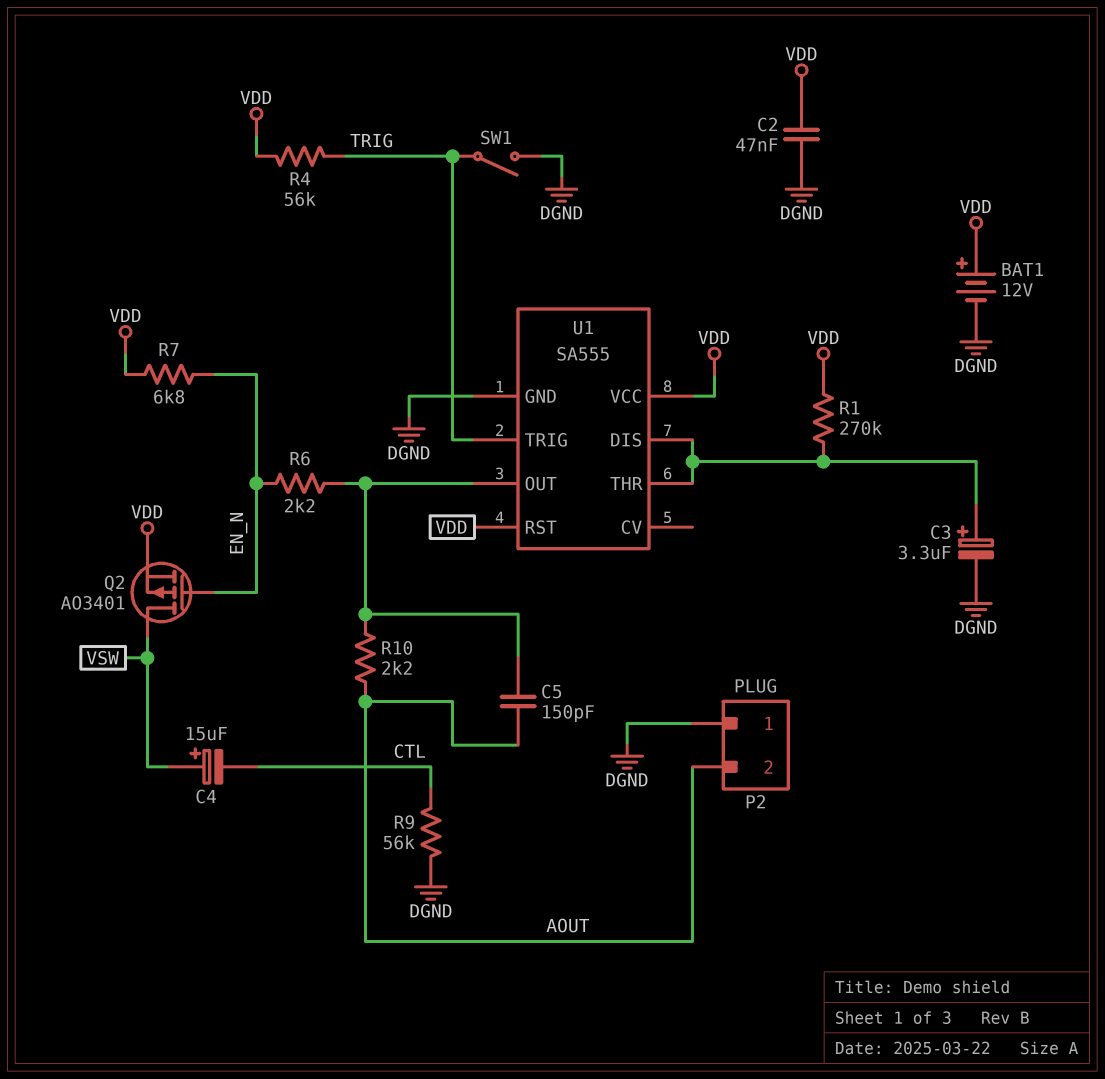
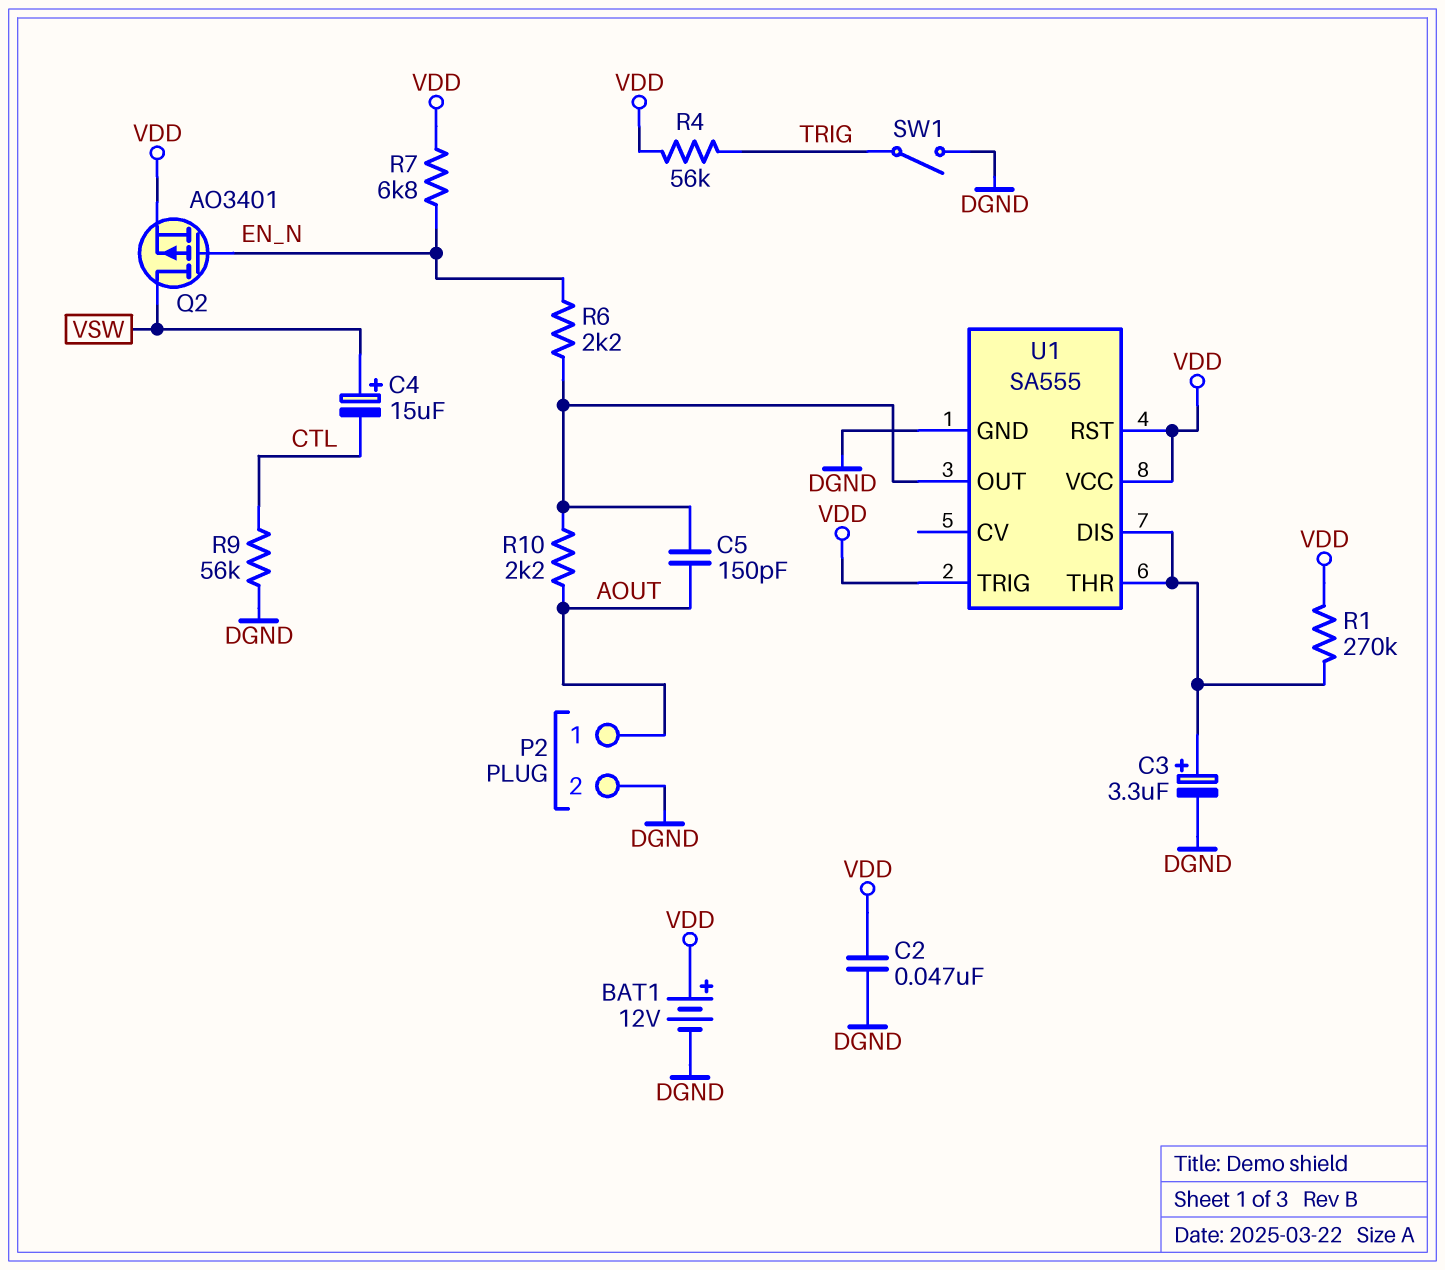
P2 pin 1: DGND -> AOUT
P2 pin 2: AOUT -> DGND
U1 pin TRIG: TRIG -> VDD

